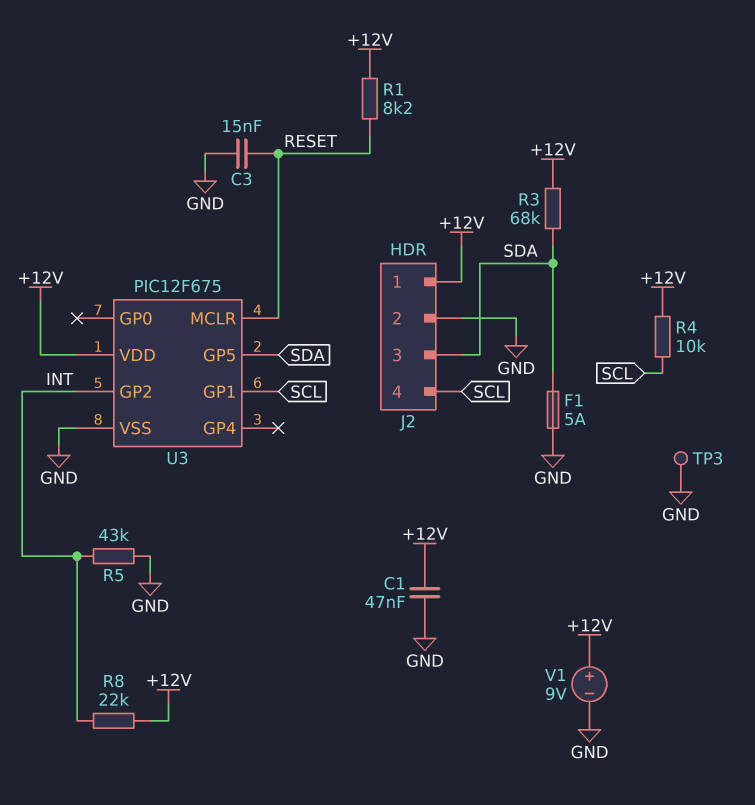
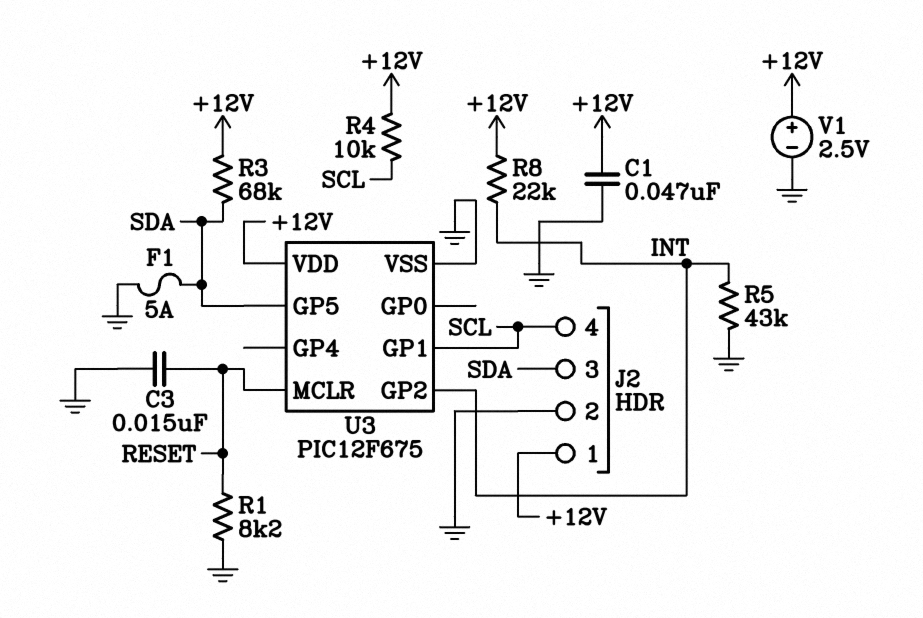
R1: 8.2k (+12V, RESET) -> 8.2k (GND, RESET)
TP3: test point (GND) -> none
V1: 9V (plus +12V, minus GND) -> 2.5V (plus +12V, minus GND)

